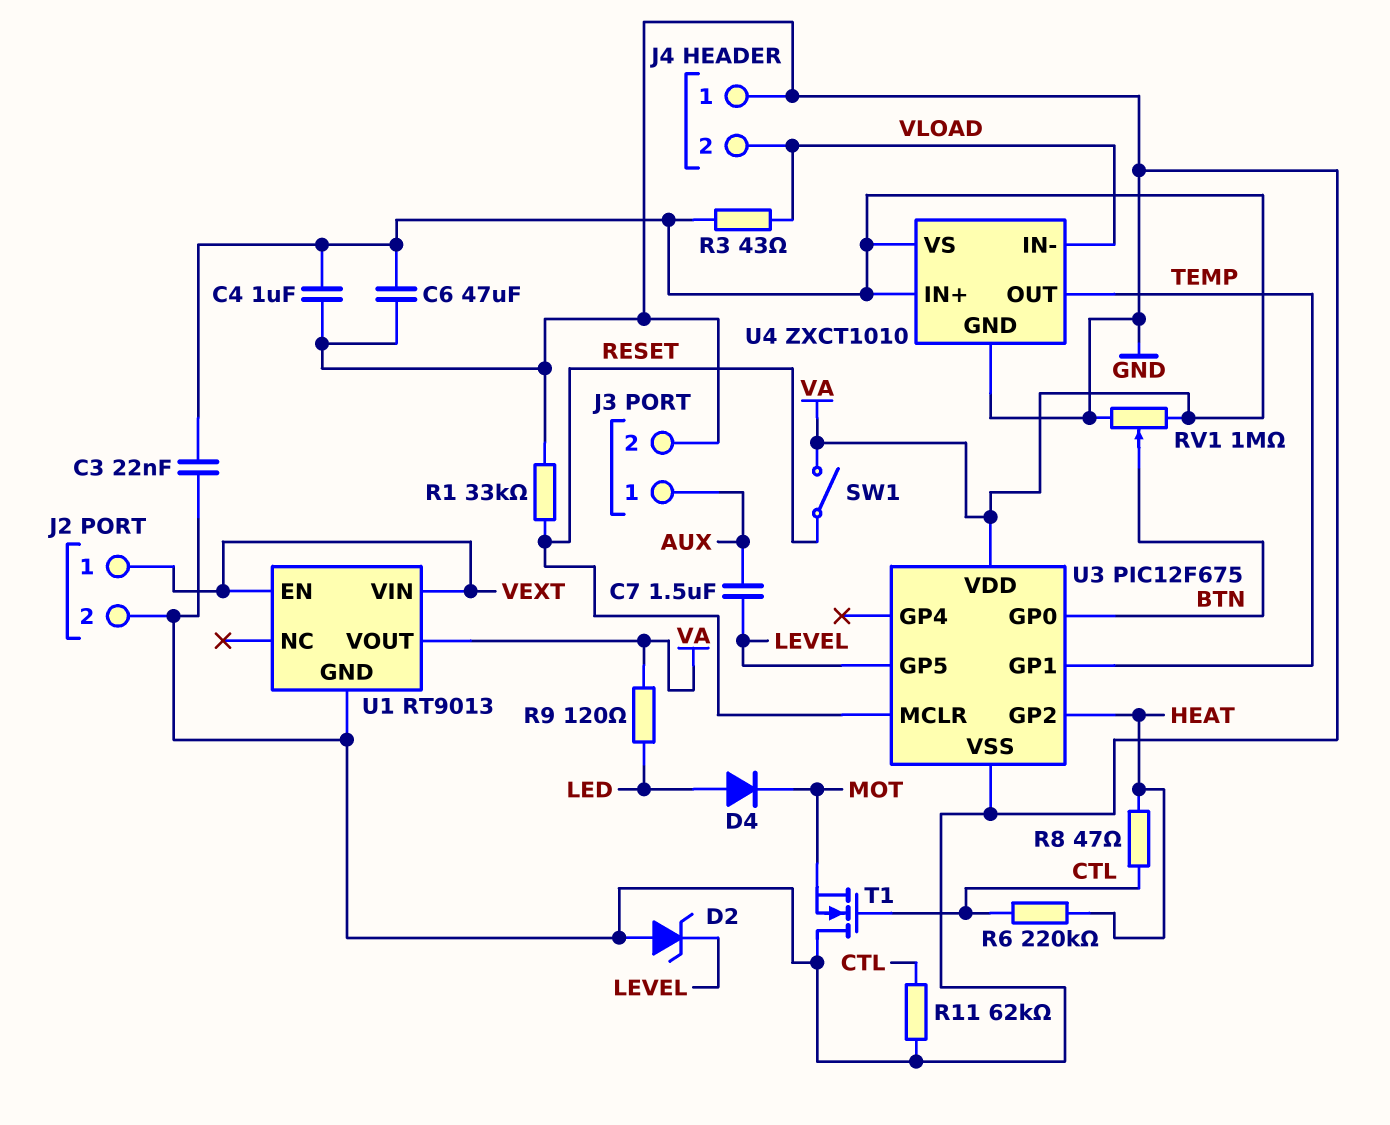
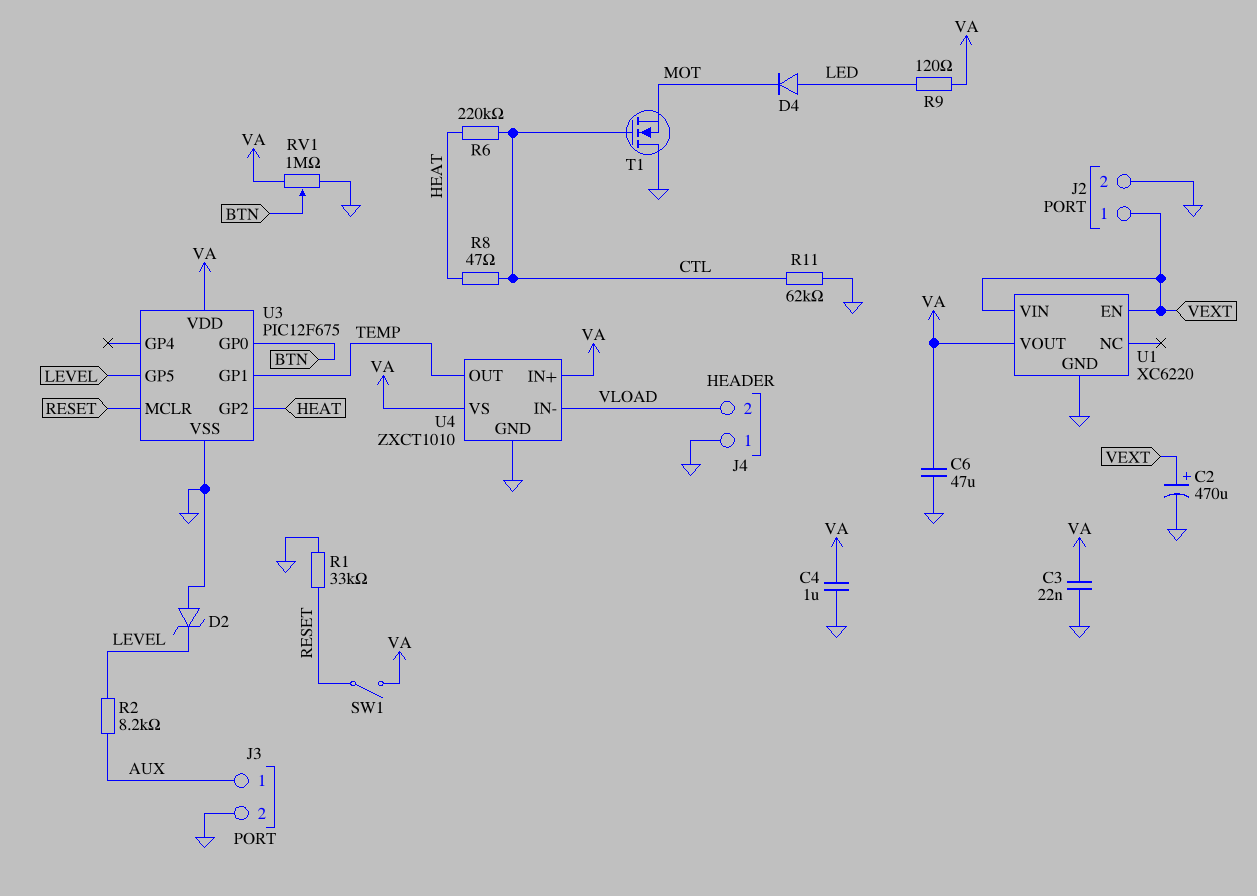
C2: none -> 470uF (plus VEXT, minus GND)
C7: 1.5uF (AUX, LEVEL) -> none
R2: none -> 8.2k (AUX, LEVEL)
R3: 43 (VA, VLOAD) -> none
U1: RT9013 -> XC6220

